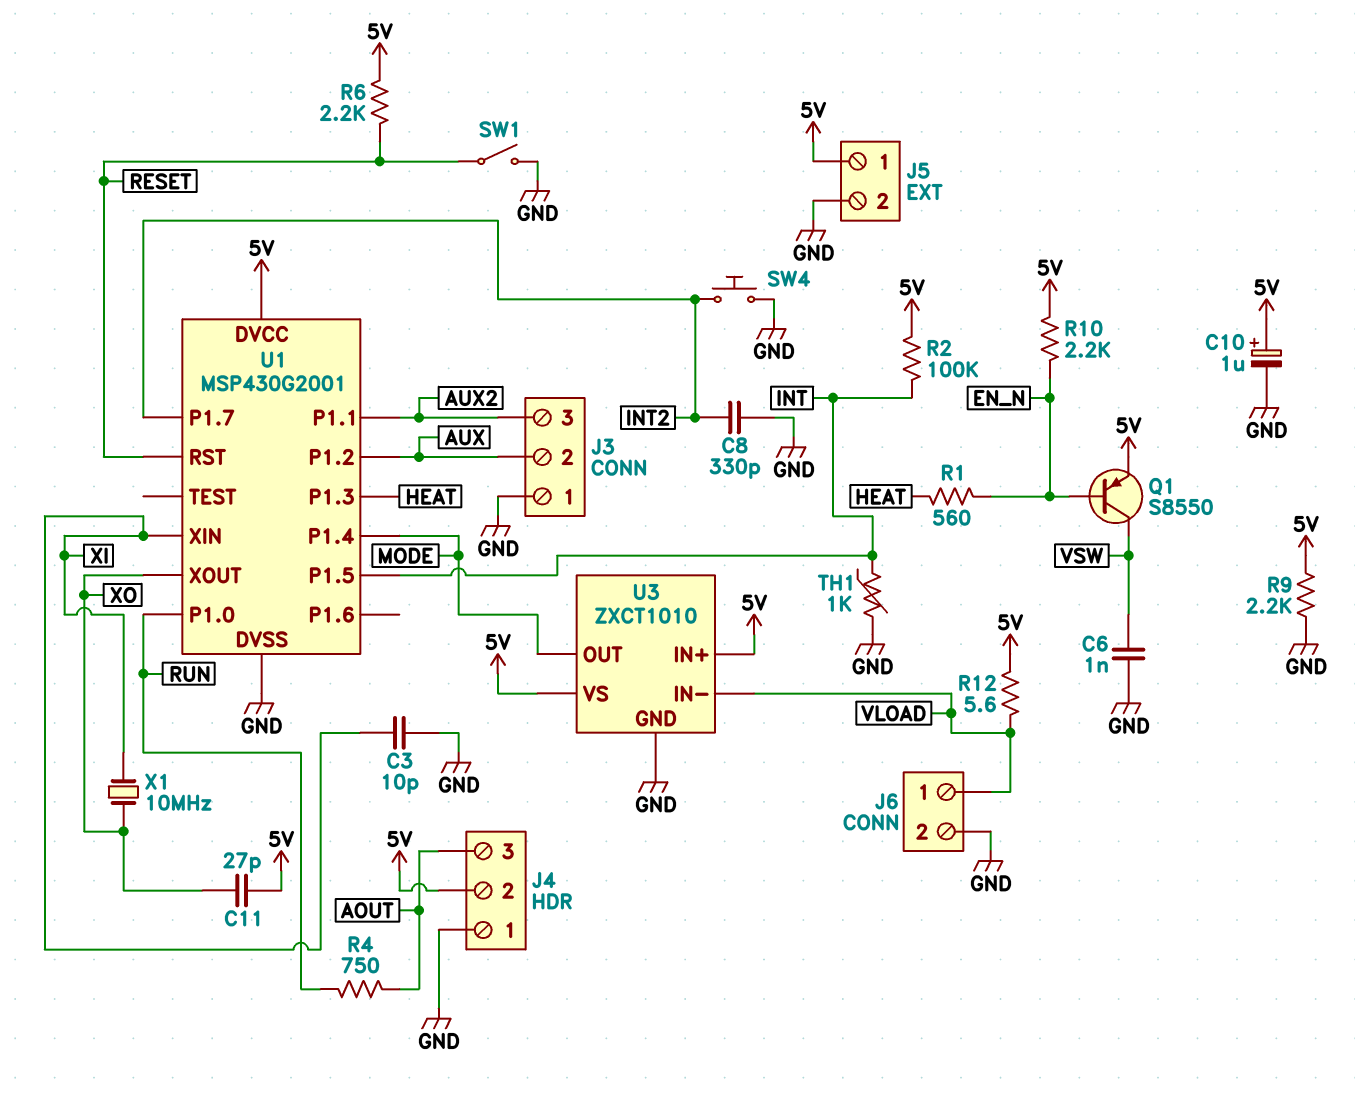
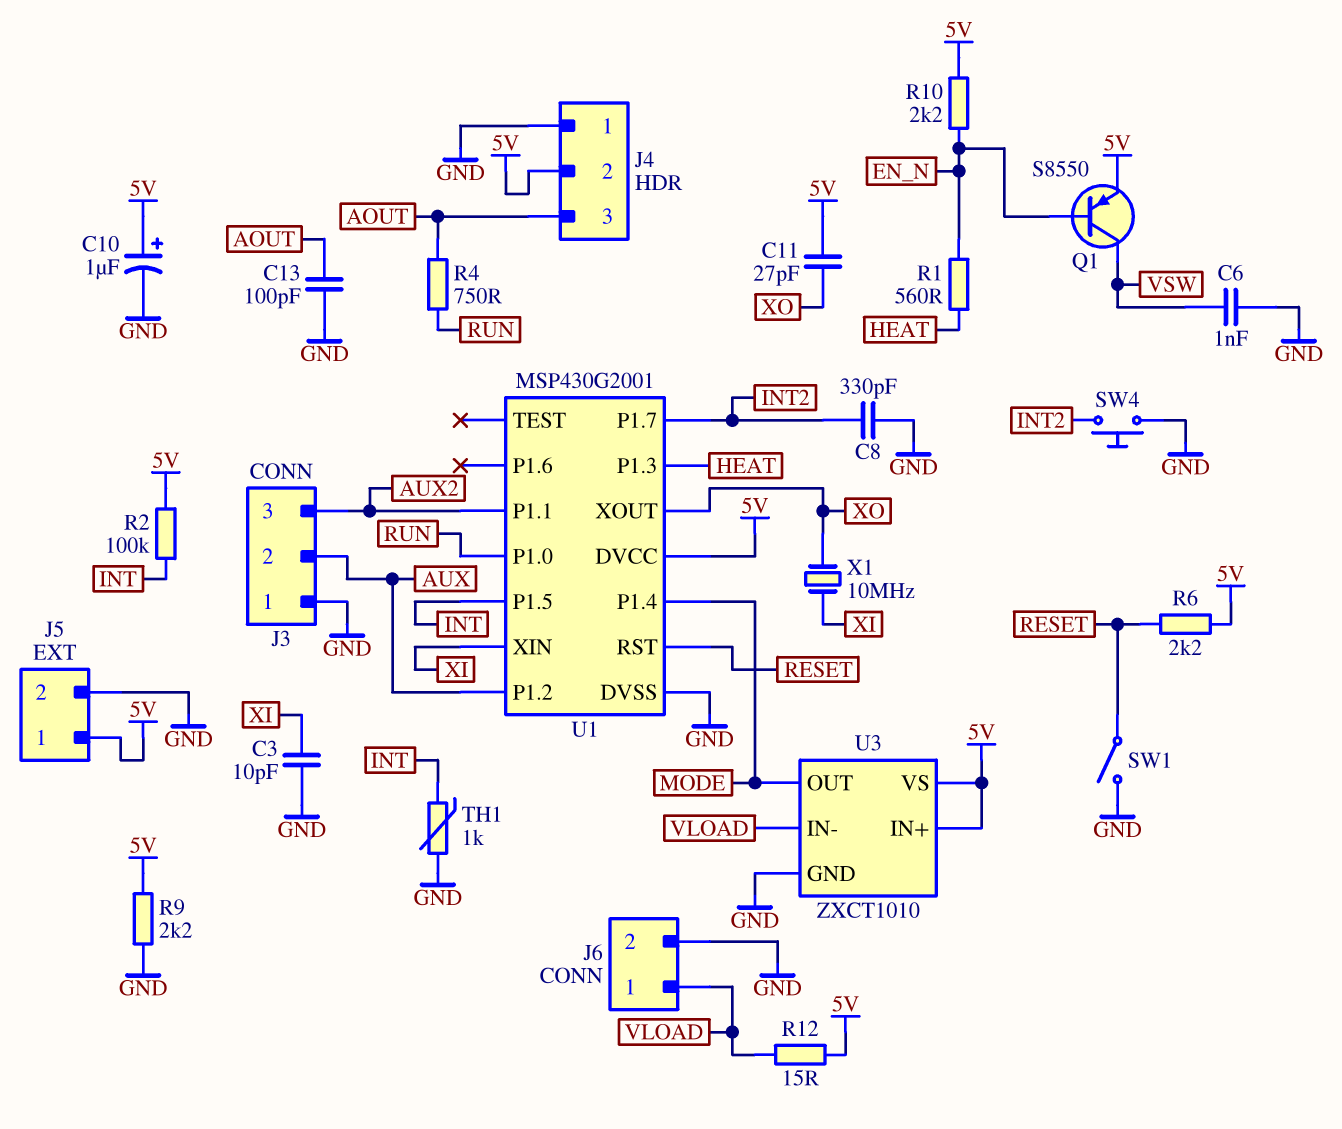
C13: none -> 100pF (AOUT, GND)
R12: 5.6 (5V, VLOAD) -> 15 (5V, VLOAD)

